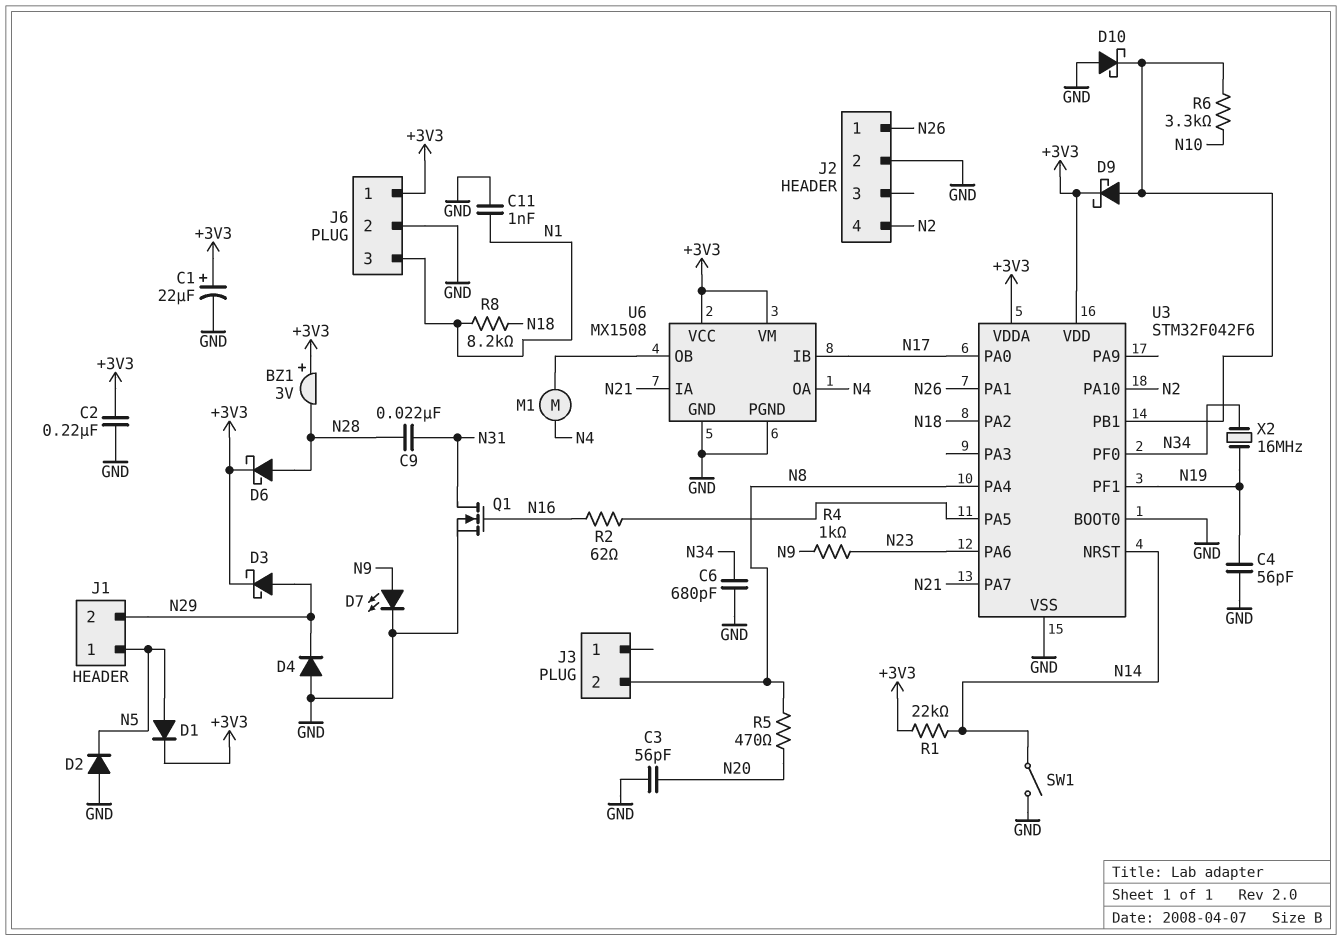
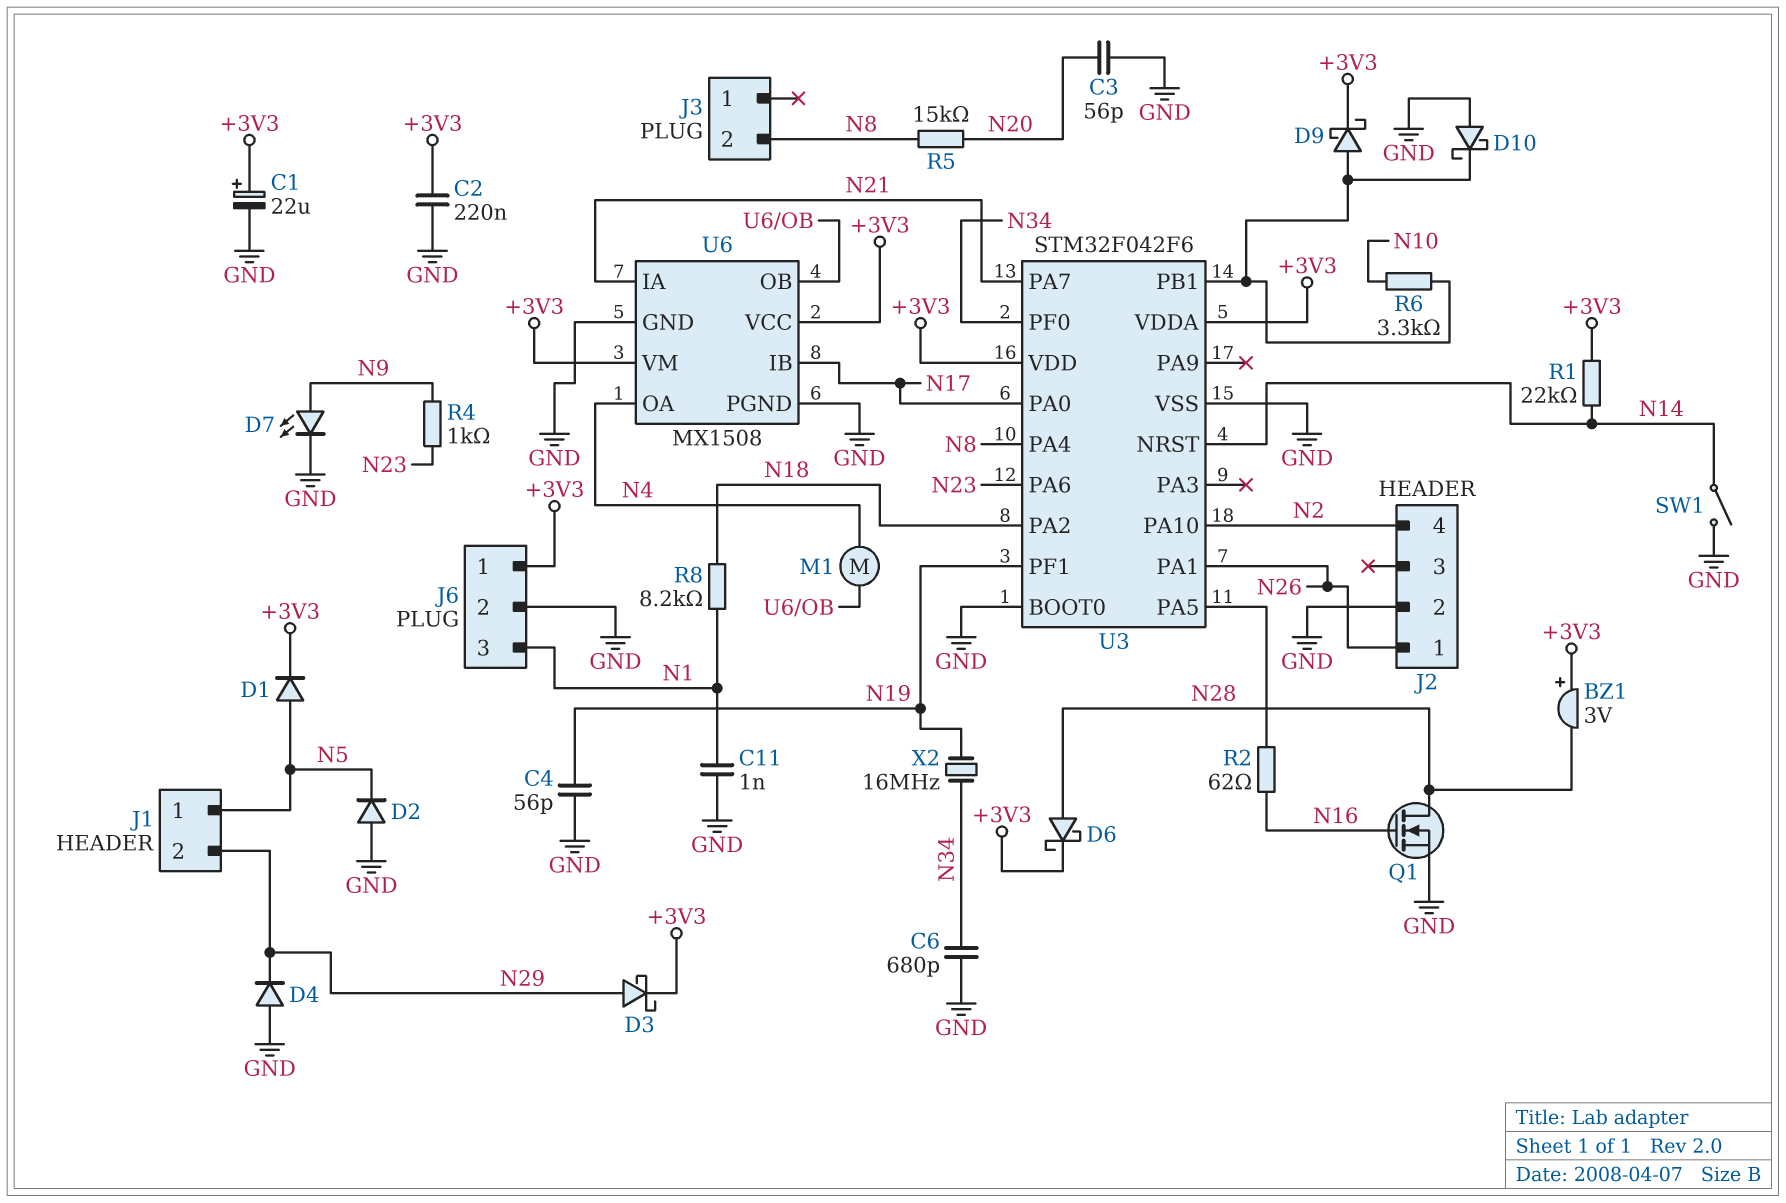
C9: 22nF (N28, N31) -> none
Q1: NMOS (G N16, D N31, S GND) -> NMOS (G N16, D N28, S GND)
R5: 470 (N8, N20) -> 15k (N8, N20)

